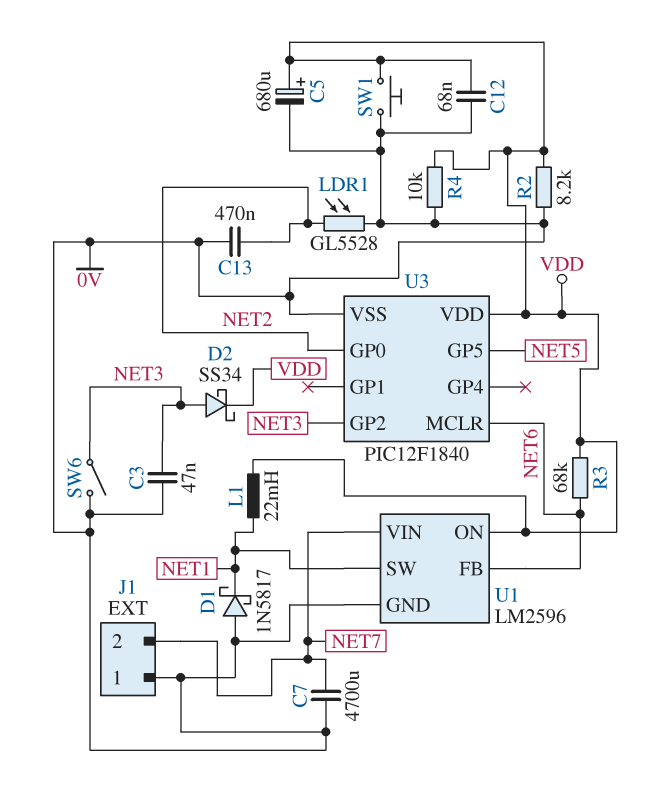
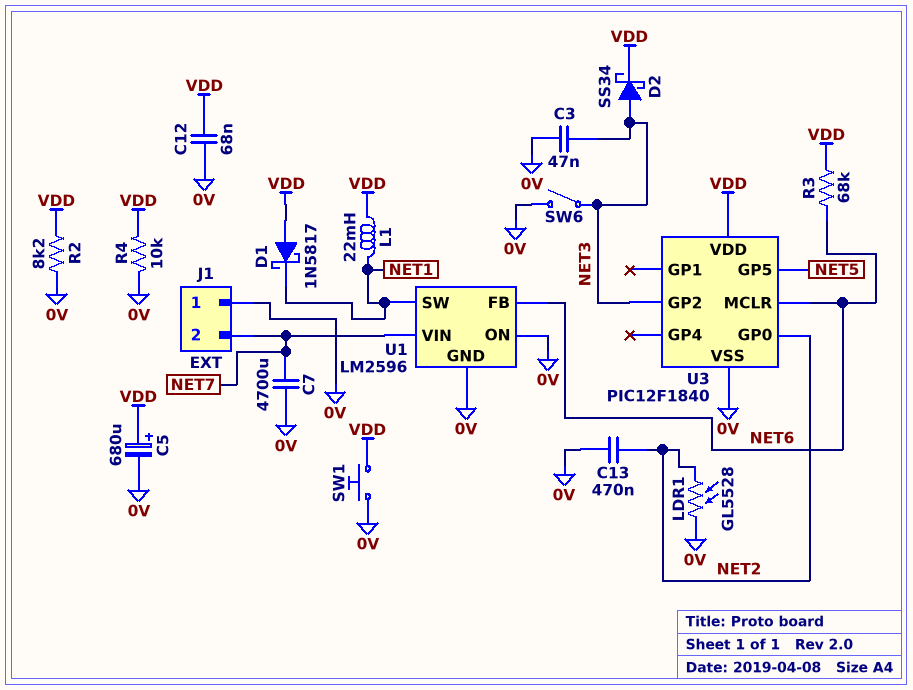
D1: schottky 1N5817 (A 0V, K NET1) -> schottky 1N5817 (A VDD, K NET1)
U1 pin ON: VDD -> 0V

